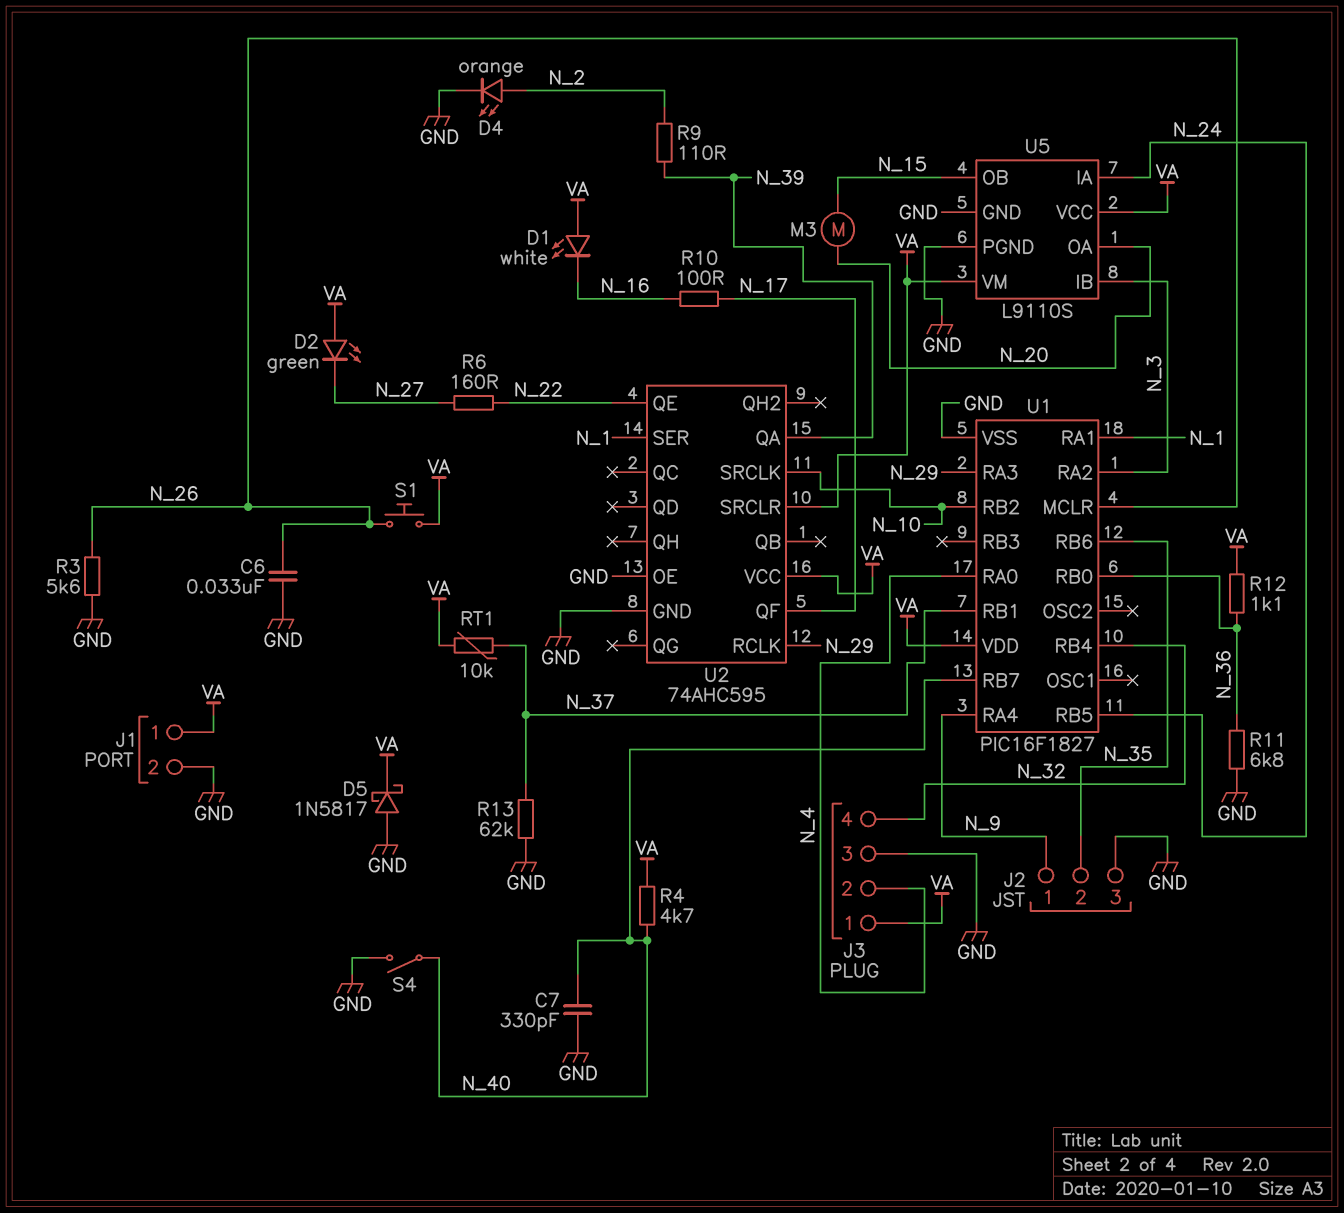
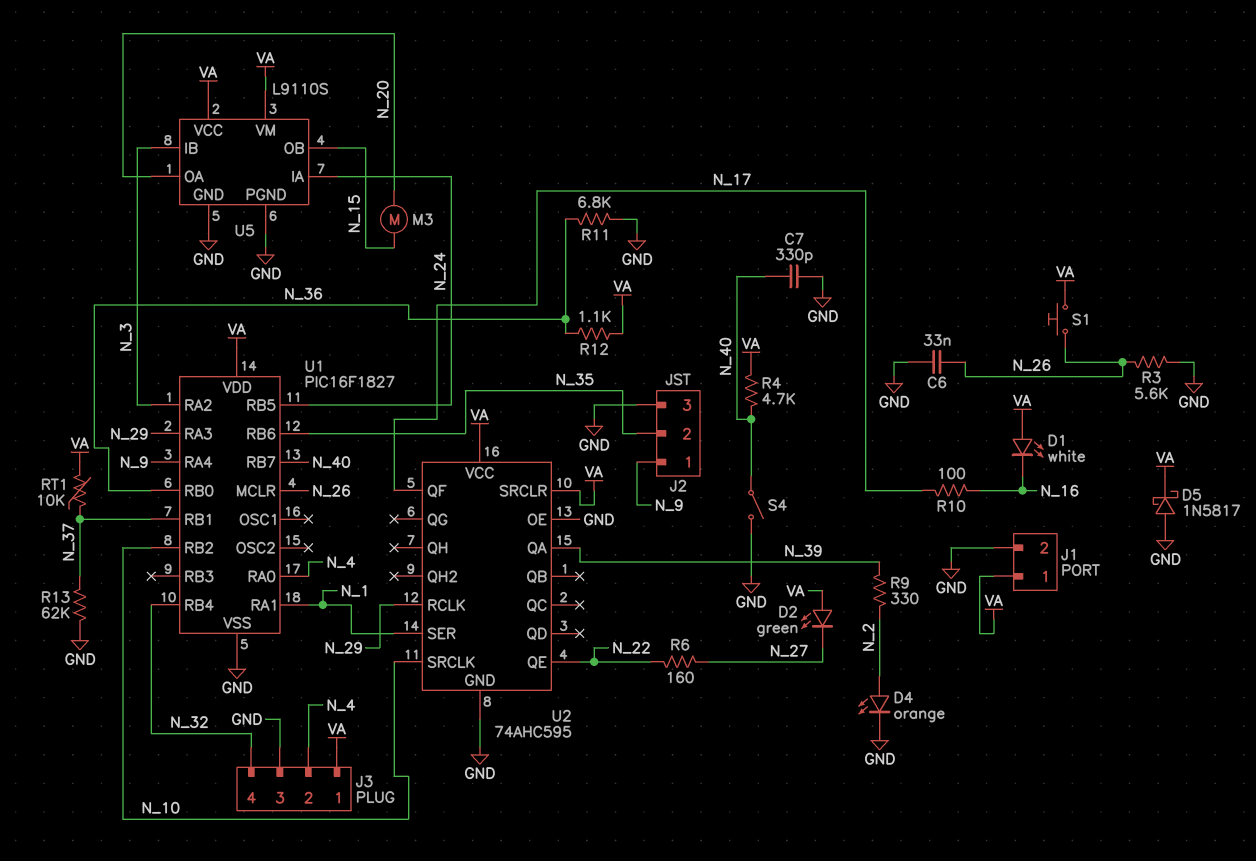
R9: 110 (N_2, N_39) -> 330 (N_2, N_39)

